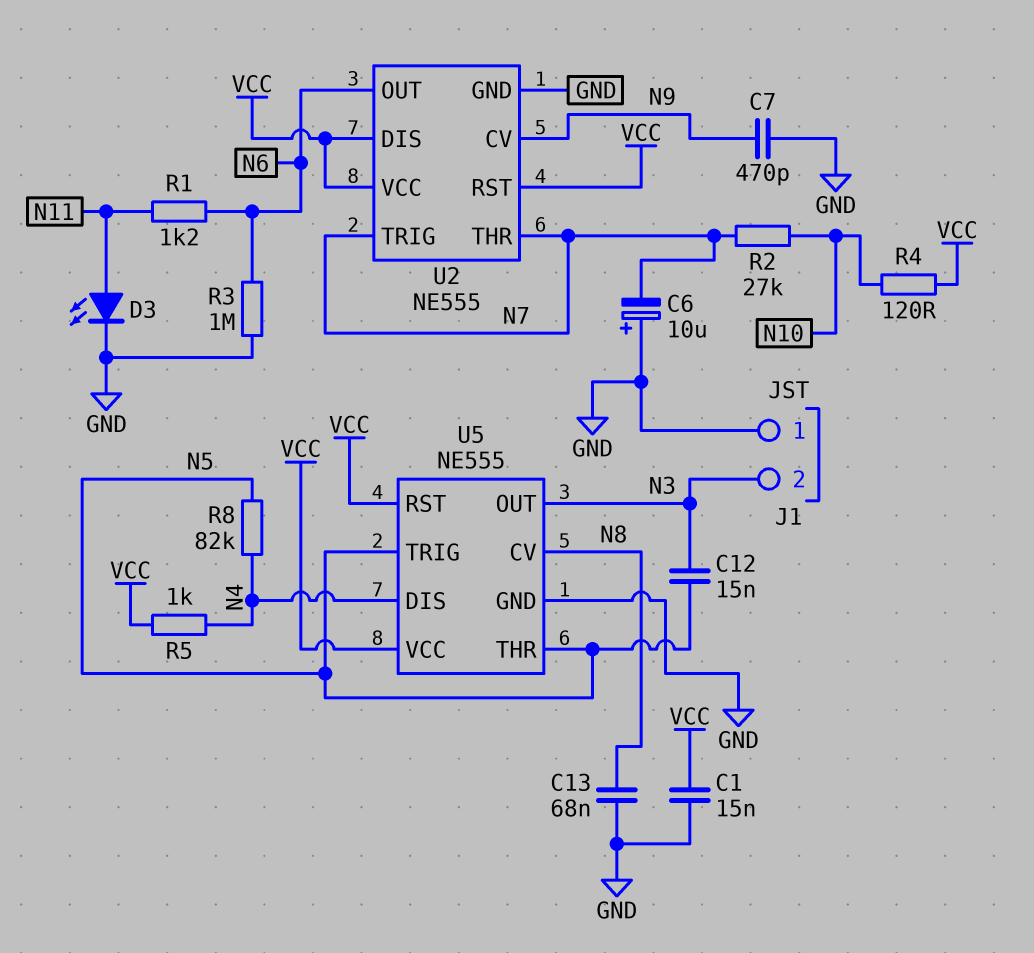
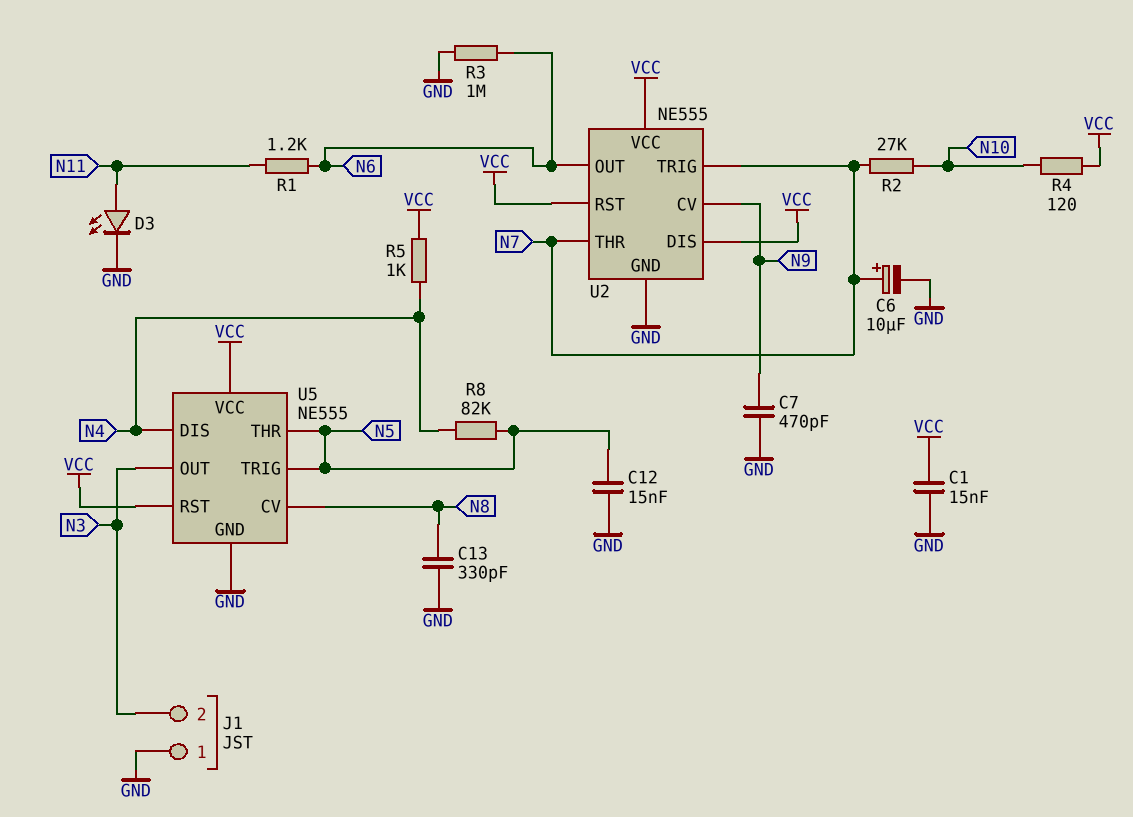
C6: 10uF (plus GND, minus N7) -> 10uF (plus N7, minus GND)
C12: 15nF (N3, N5) -> 15nF (GND, N5)
C13: 68nF (GND, N8) -> 330pF (GND, N8)

